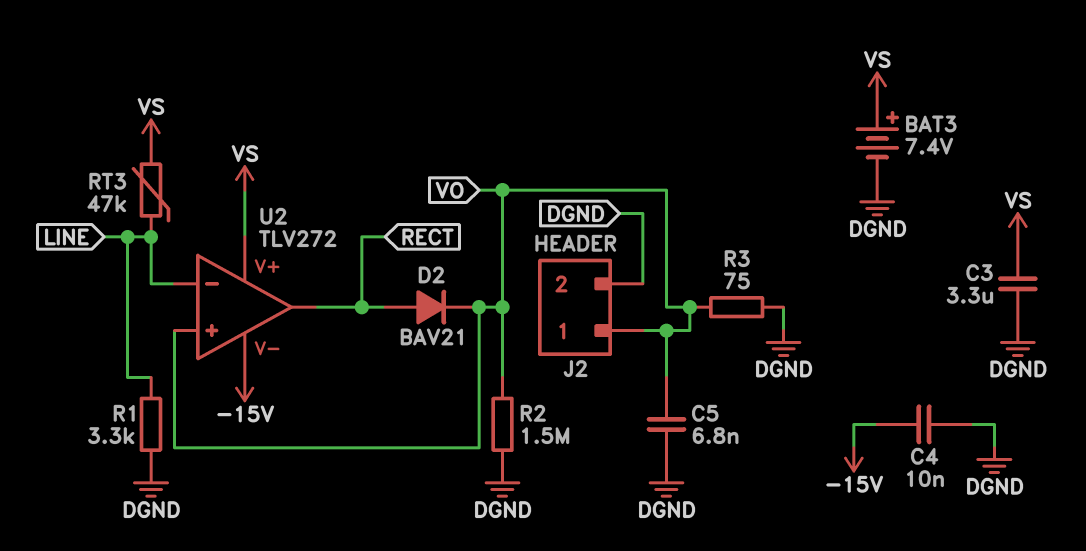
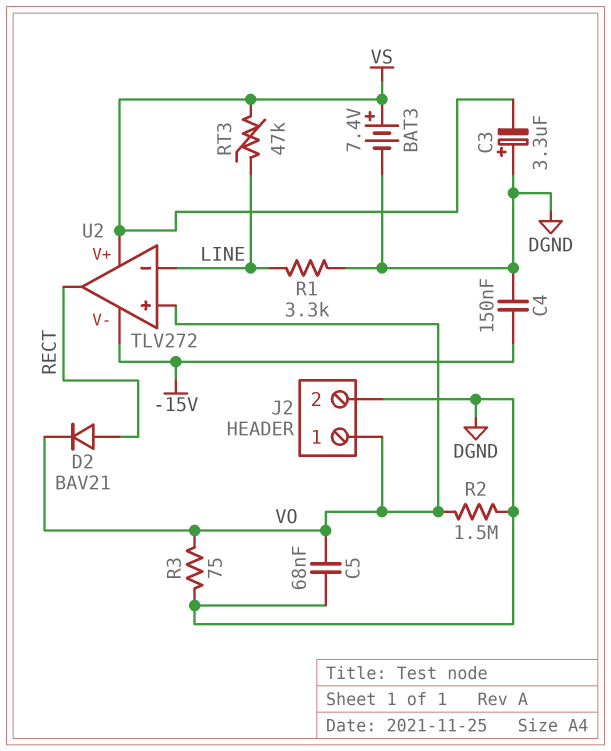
C3: 3.3uF (DGND, VS) -> 3.3uF (plus DGND, minus VS)
C4: 10nF (-15V, DGND) -> 150nF (-15V, DGND)
C5: 6.8nF (DGND, VO) -> 68nF (DGND, VO)

